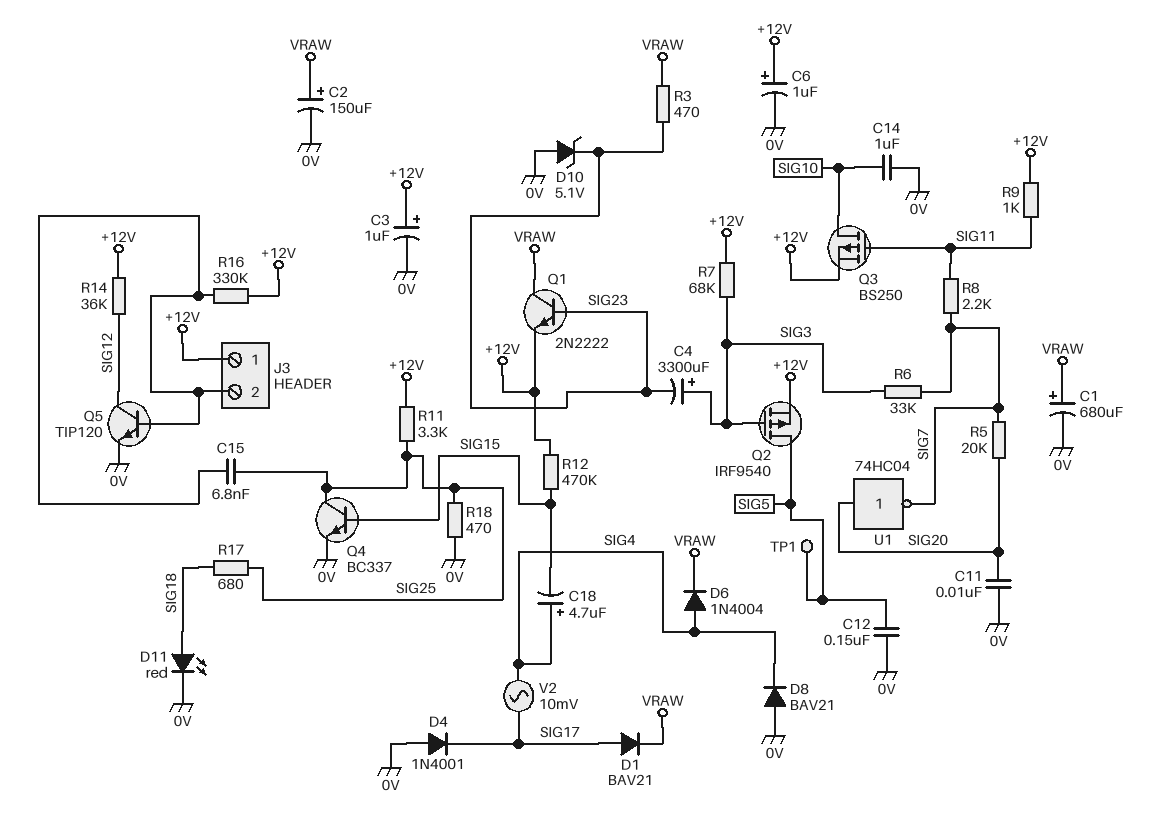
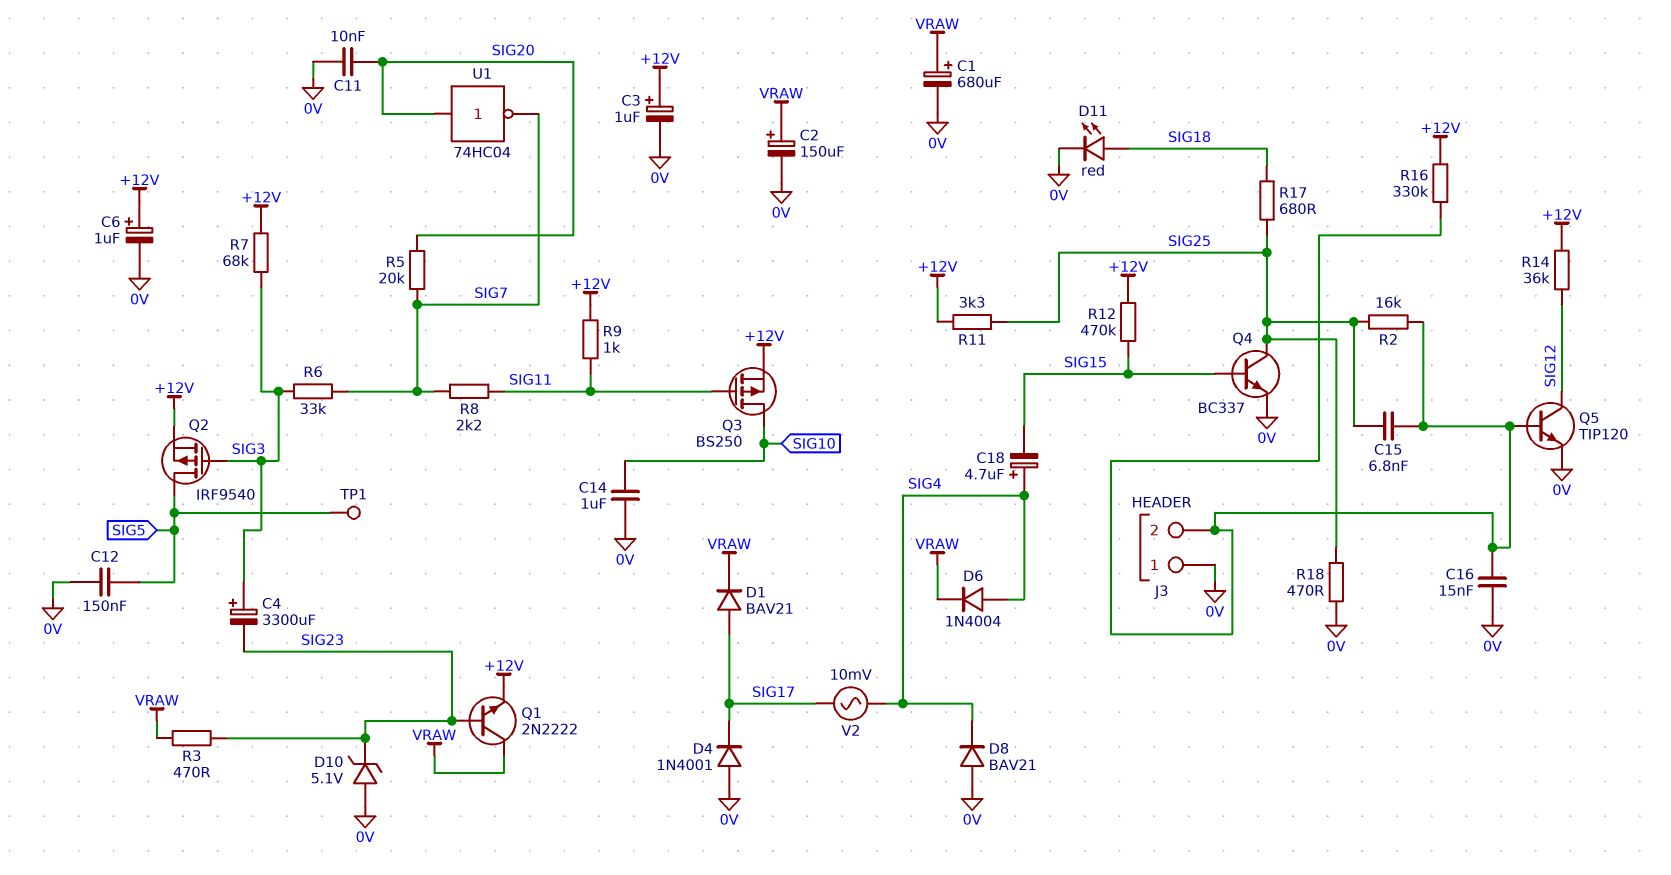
C16: none -> 15nF (0V, J3/2)
J3 pin 1: +12V -> 0V
R2: none -> 16k (J3/2, SIG25)

